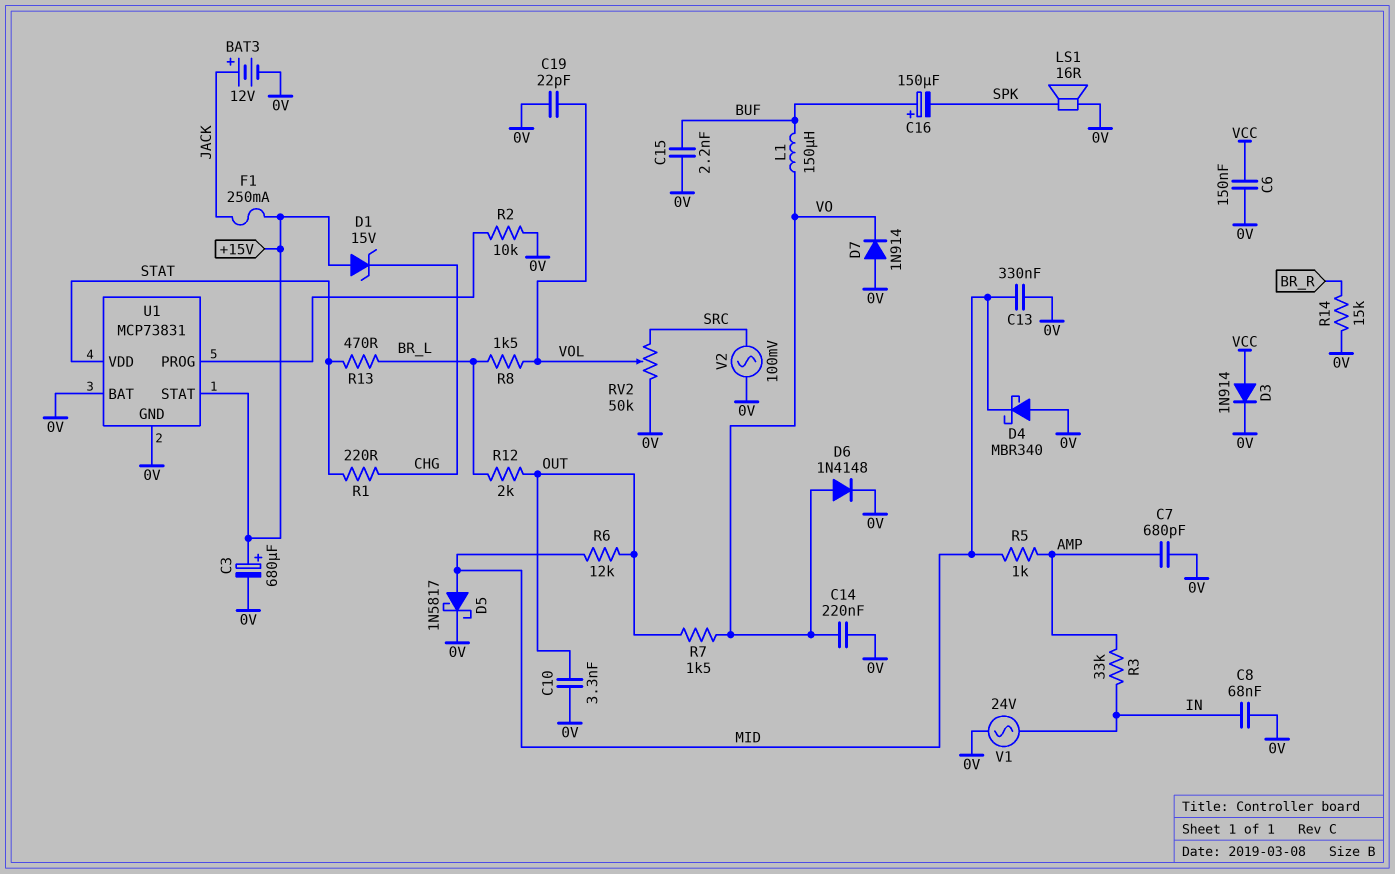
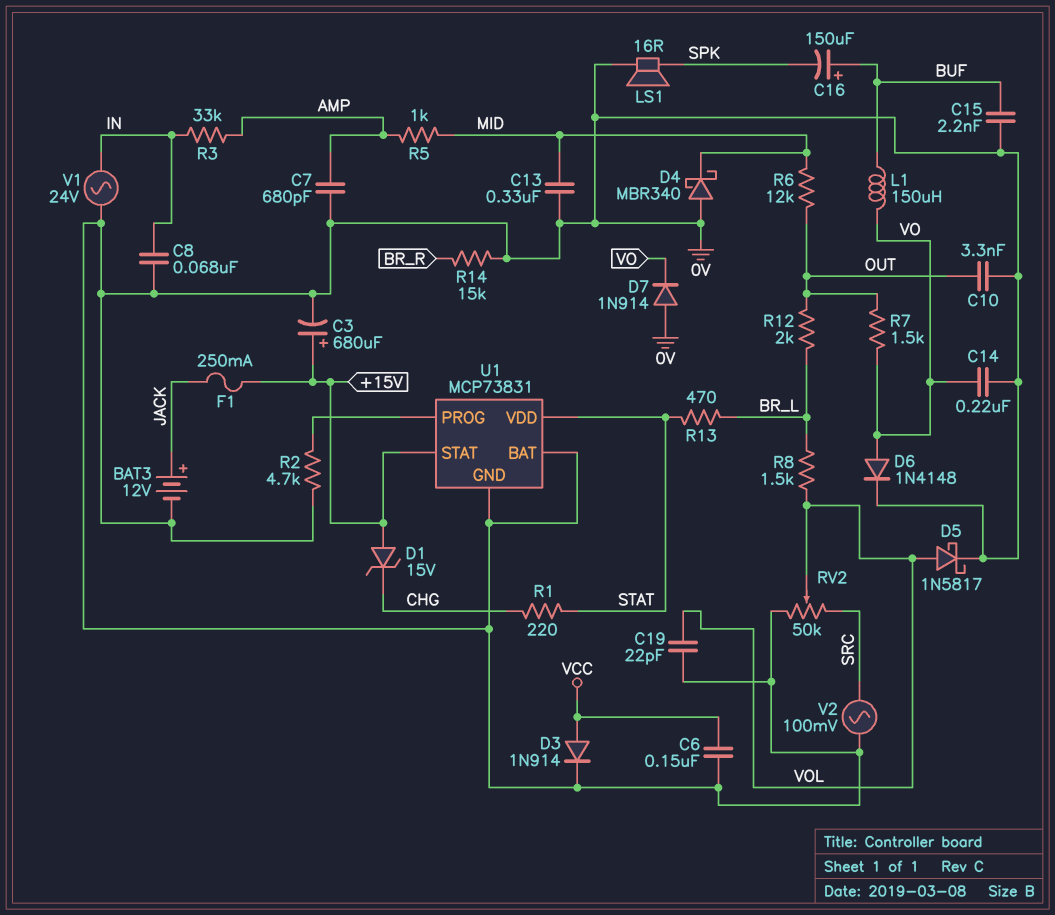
D5: schottky 1N5817 (A MID, K 0V) -> schottky 1N5817 (A VOL, K 0V)
R2: 10k (0V, U1/PROG) -> 4.7k (0V, U1/PROG)

